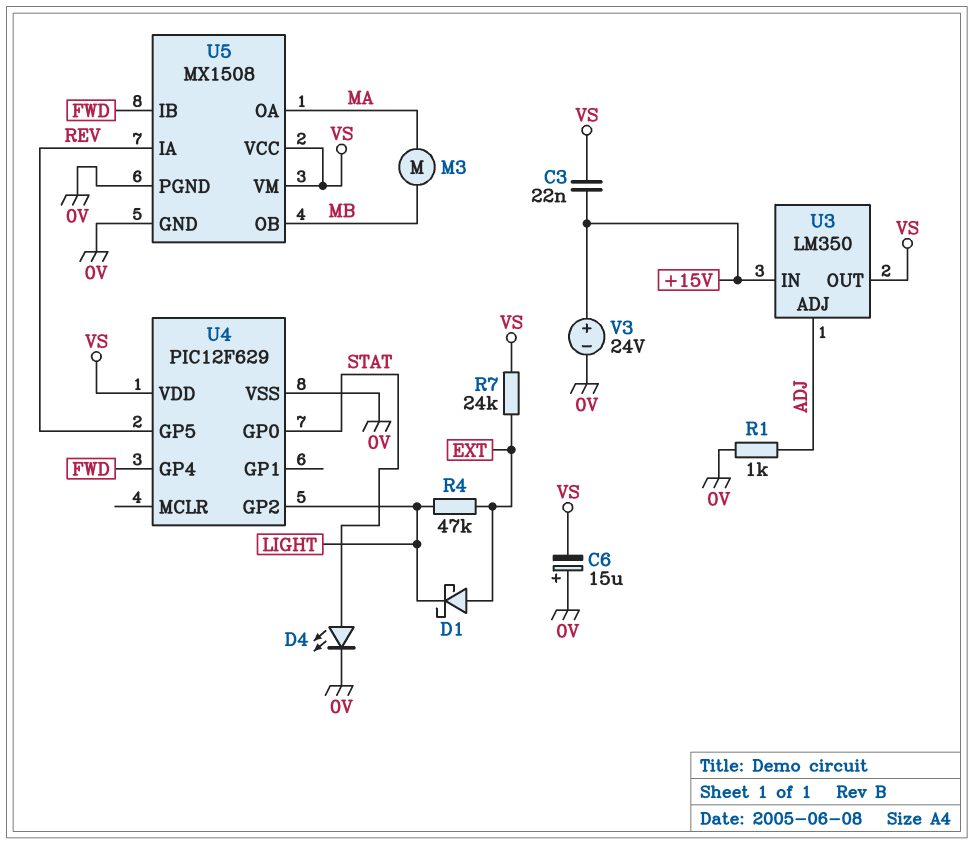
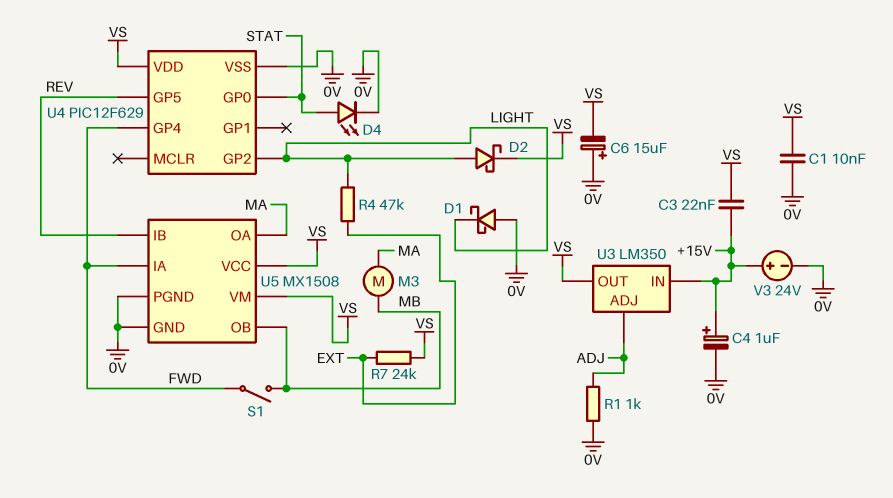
C1: none -> 10nF (0V, VS)
C4: none -> 1uF (plus +15V, minus 0V)
D1: schottky (A EXT, K LIGHT) -> schottky (A 0V, K LIGHT)
D2: none -> schottky (A LIGHT, K VS)
S1: none -> switch (FWD, MB)
U5 pin IA: REV -> FWD
U5 pin IB: FWD -> REV

